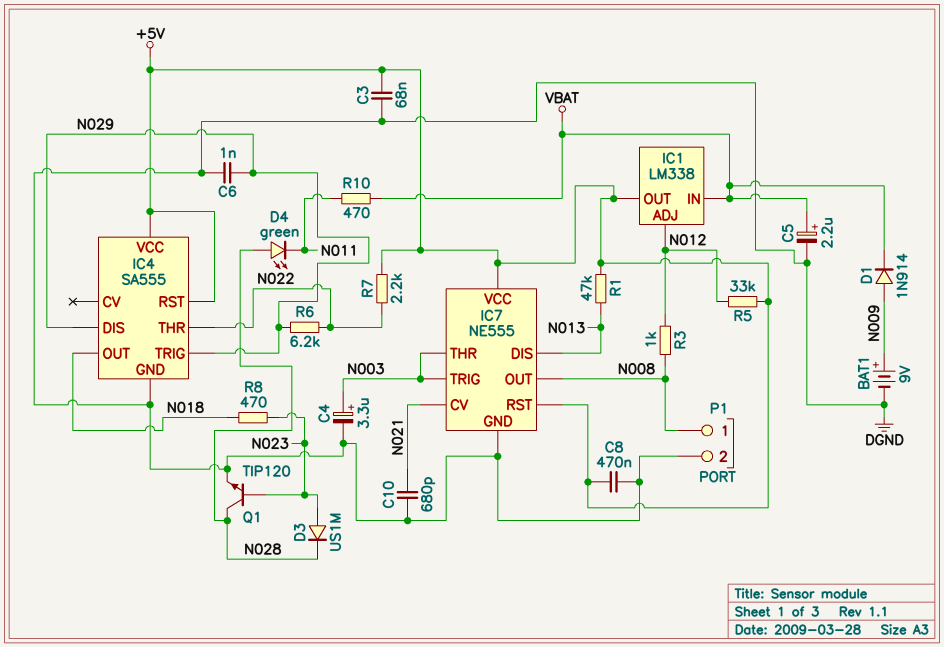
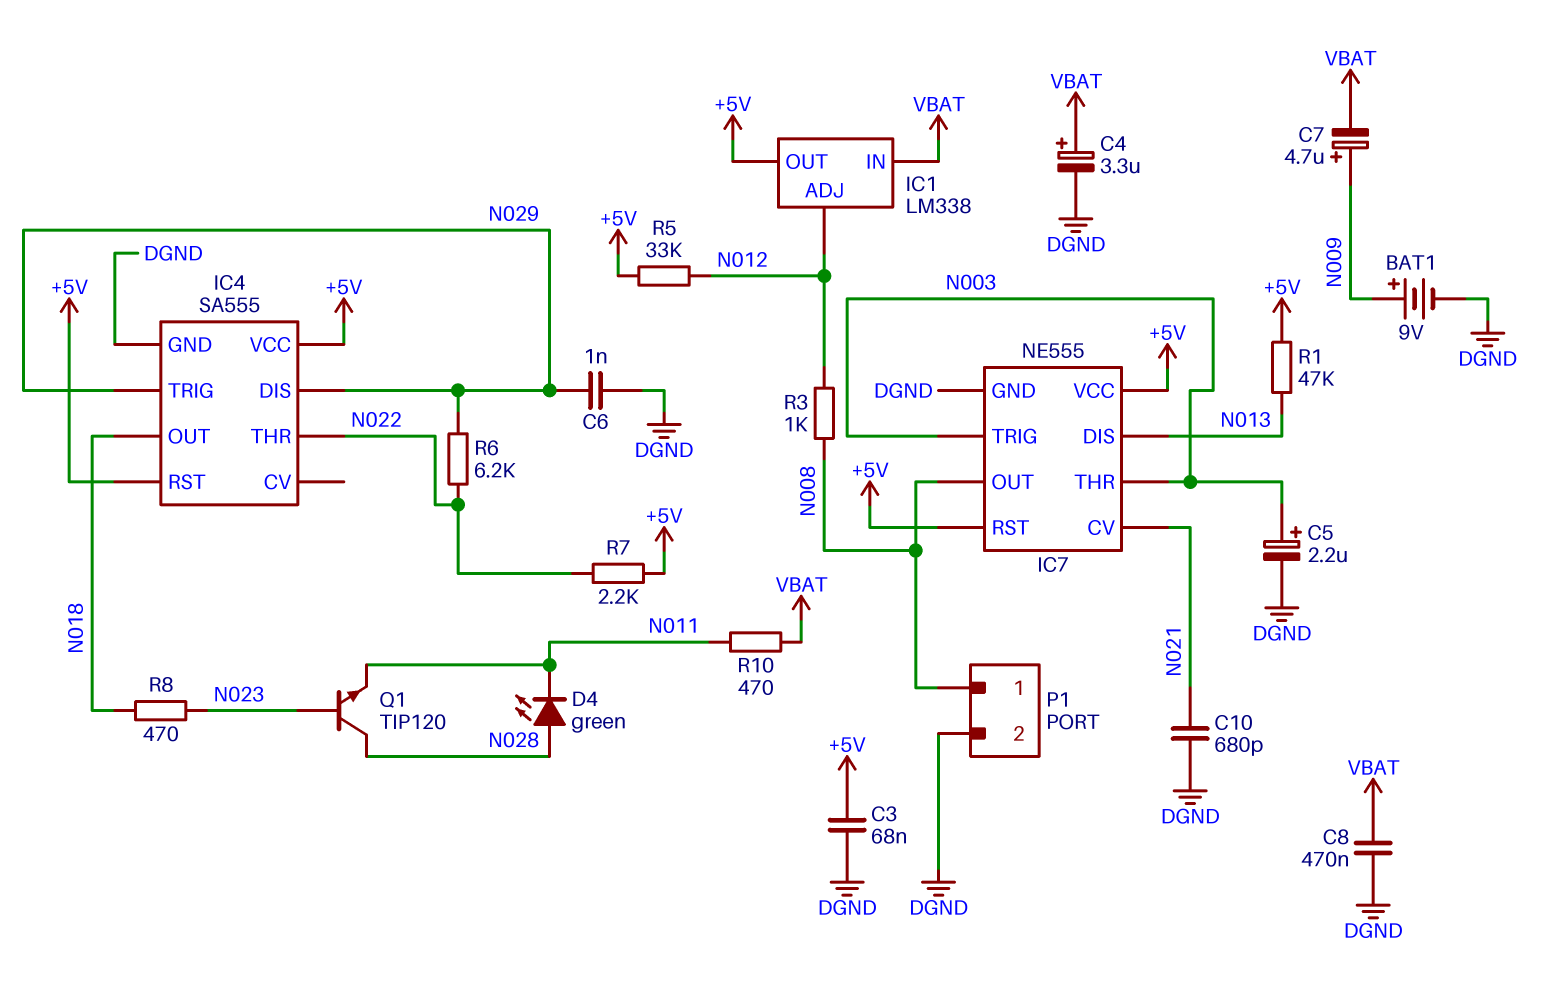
C4: 3.3uF (plus N003, minus DGND) -> 3.3uF (plus VBAT, minus DGND)
C5: 2.2uF (plus VBAT, minus DGND) -> 2.2uF (plus N003, minus DGND)
C7: none -> 4.7uF (plus N009, minus VBAT)
C8: 470nF (+5V, DGND) -> 470nF (DGND, VBAT)
D1: diode 1N914 (A N009, K VBAT) -> none
D3: diode US1M (A N023, K N028) -> none
Q1: NPN TIP120 (B N023, C N028, E DGND) -> NPN TIP120 (B N023, C N028, E N011)

